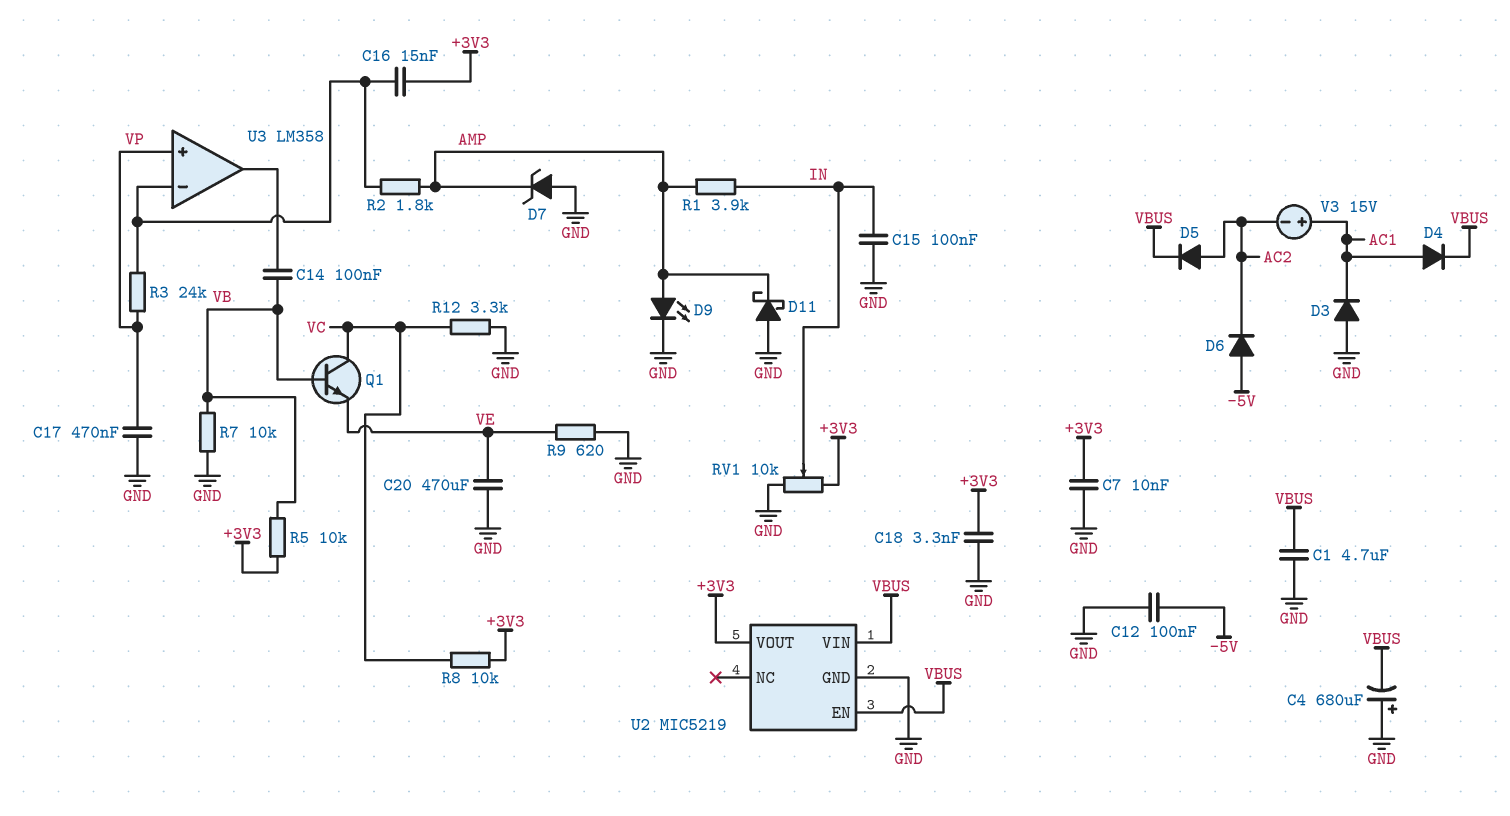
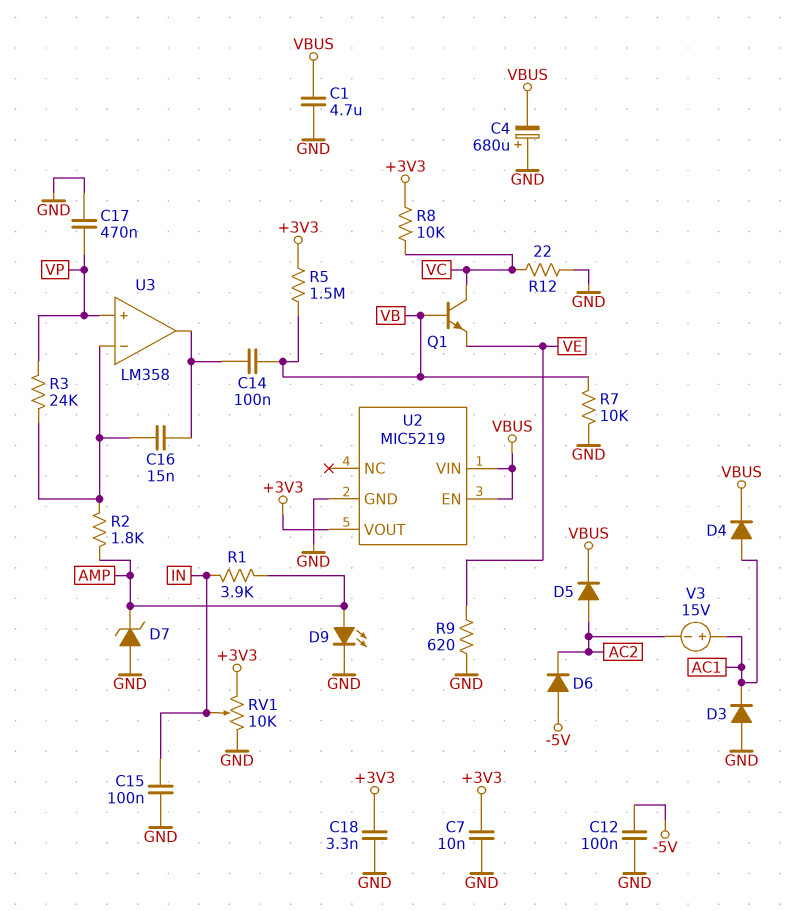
C16: 15nF (+3V3, U3/in-) -> 15nF (U3/in-, U3/out)
C20: 470uF (GND, VE) -> none
D11: schottky (A GND, K AMP) -> none
R5: 10k (+3V3, VB) -> 1.5M (+3V3, VB)
R12: 3.3k (GND, VC) -> 22 (GND, VC)

